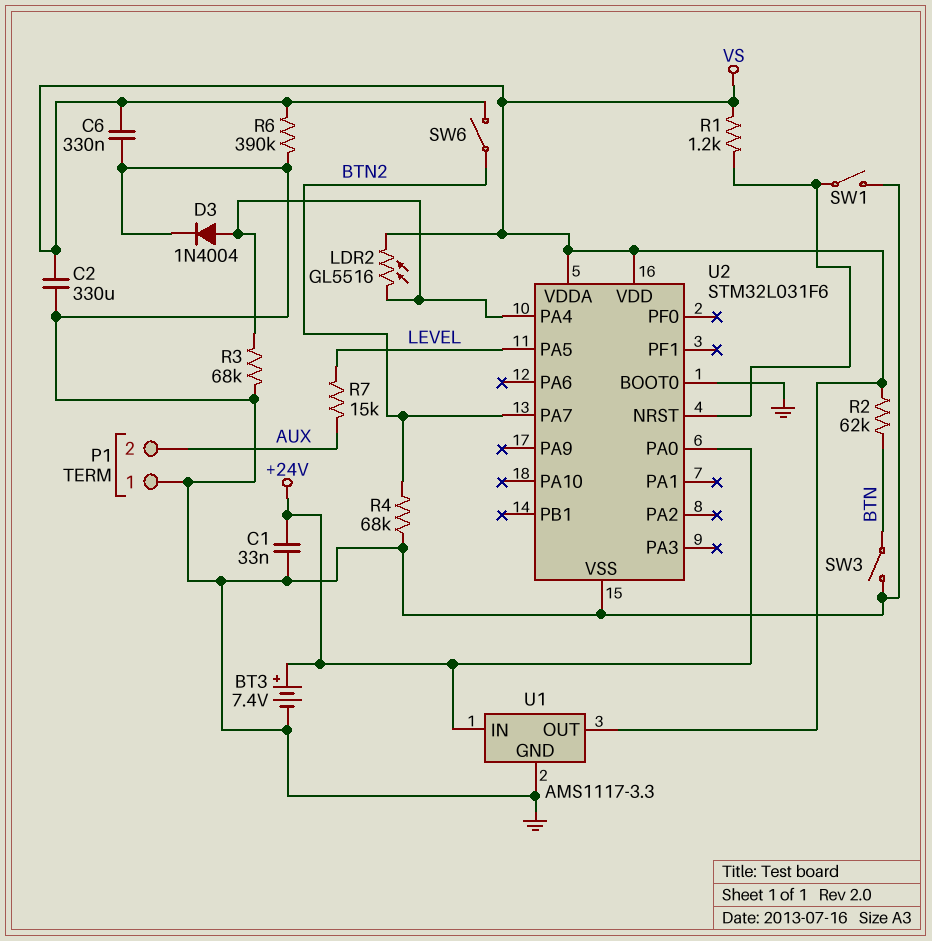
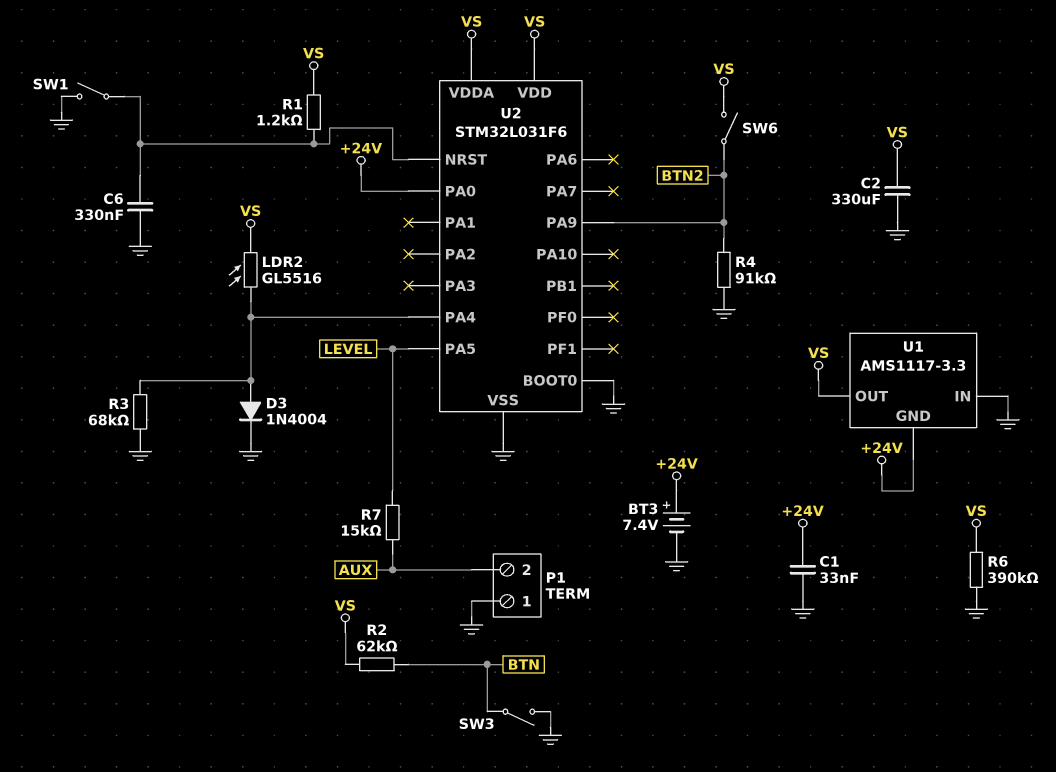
C6: 330nF (GND, VS) -> 330nF (GND, U2/NRST)
R4: 68k (BTN2, GND) -> 91k (BTN2, GND)
U1 pin GND: GND -> +24V
U1 pin IN: +24V -> GND
U2 pin PA7: BTN2 -> none
U2 pin PA9: none -> BTN2

